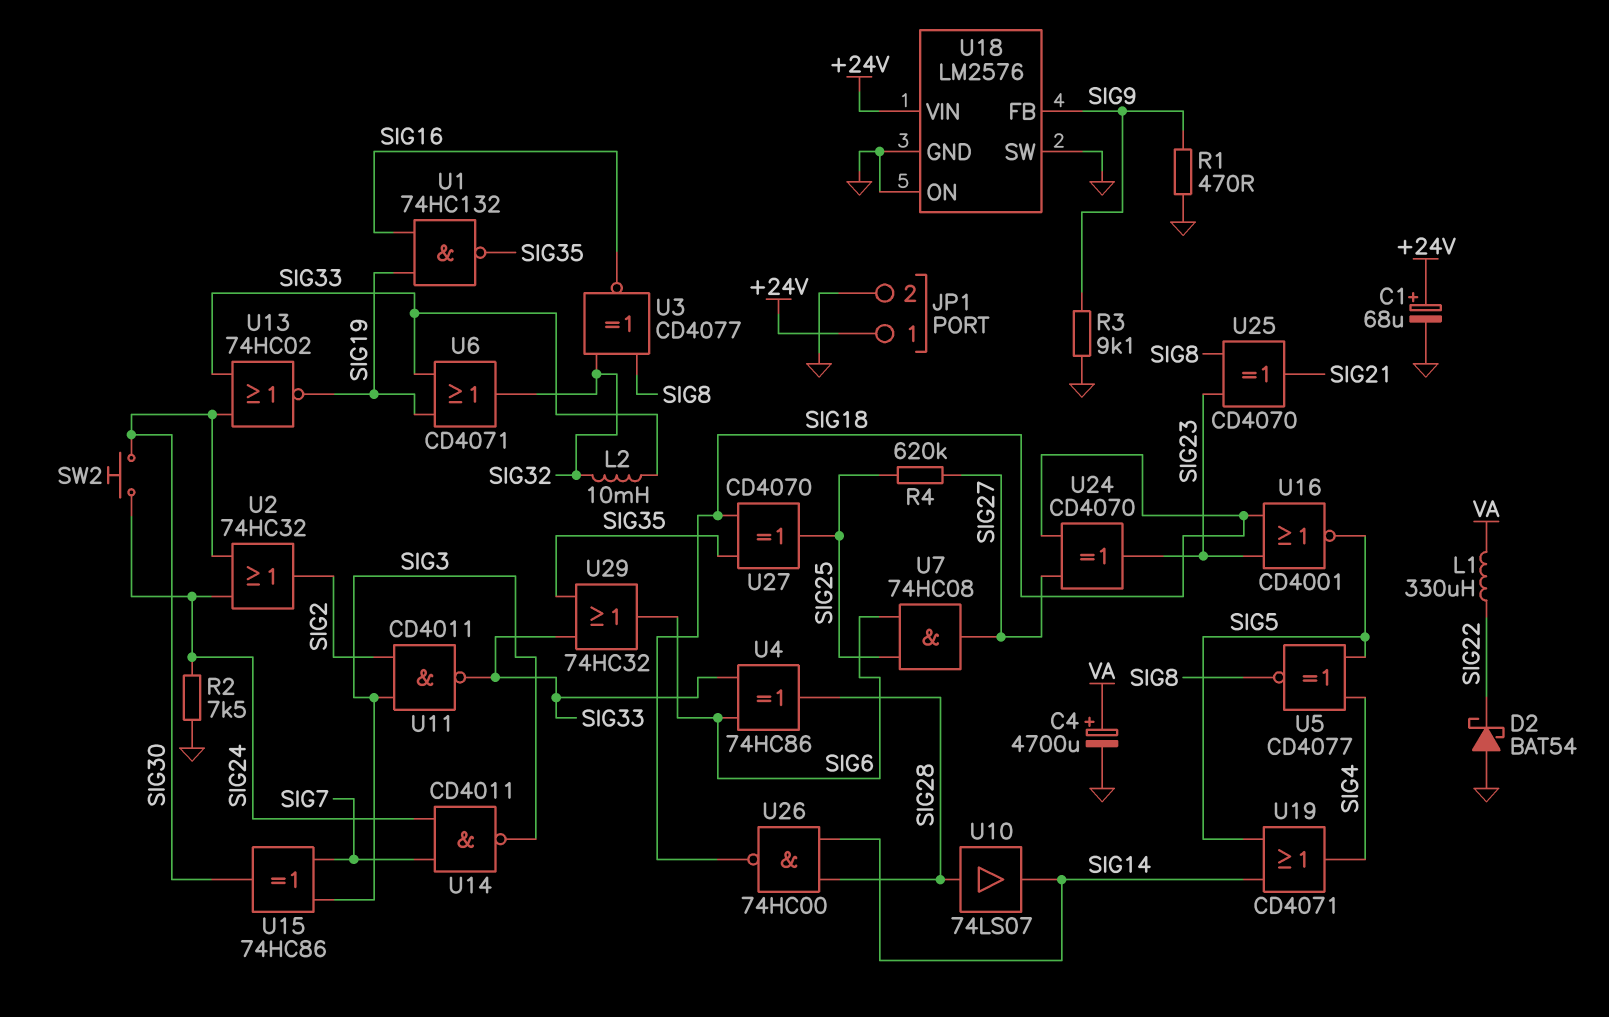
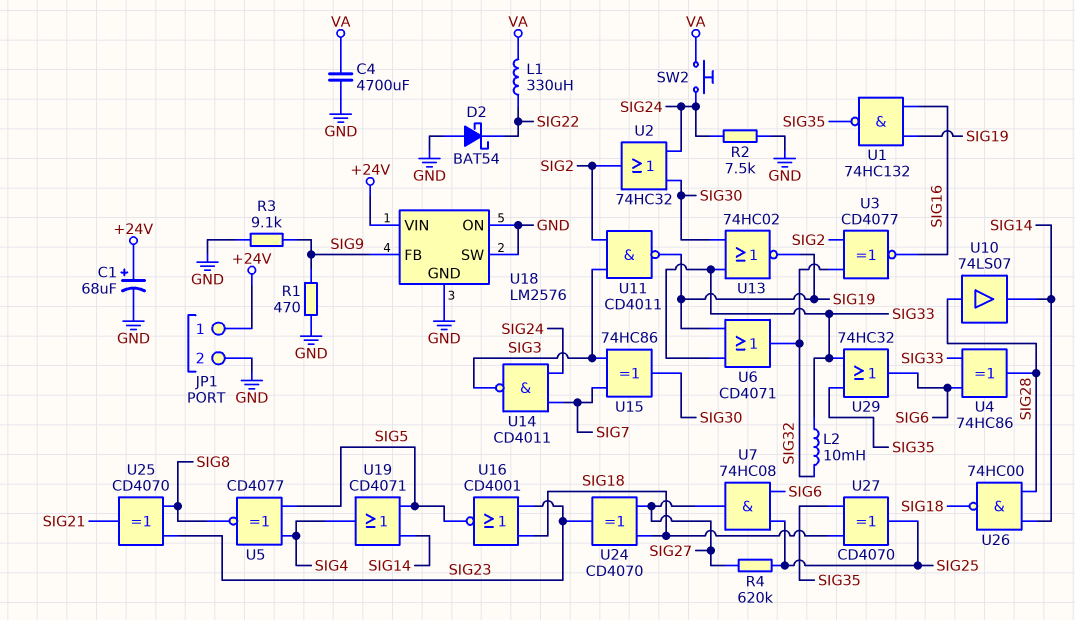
C4: 4700uF (plus VA, minus GND) -> 4700uF (GND, VA)
SW2: button (SIG24, SIG30) -> button (SIG24, VA)
U3: XNOR CD4077 (in SIG8, in SIG32, out SIG16) -> XNOR CD4077 (in SIG2, in SIG32, out SIG16)
U11: NAND CD4011 (in SIG2, in SIG3, out SIG33) -> NAND CD4011 (in SIG2, in SIG3, out SIG19)

